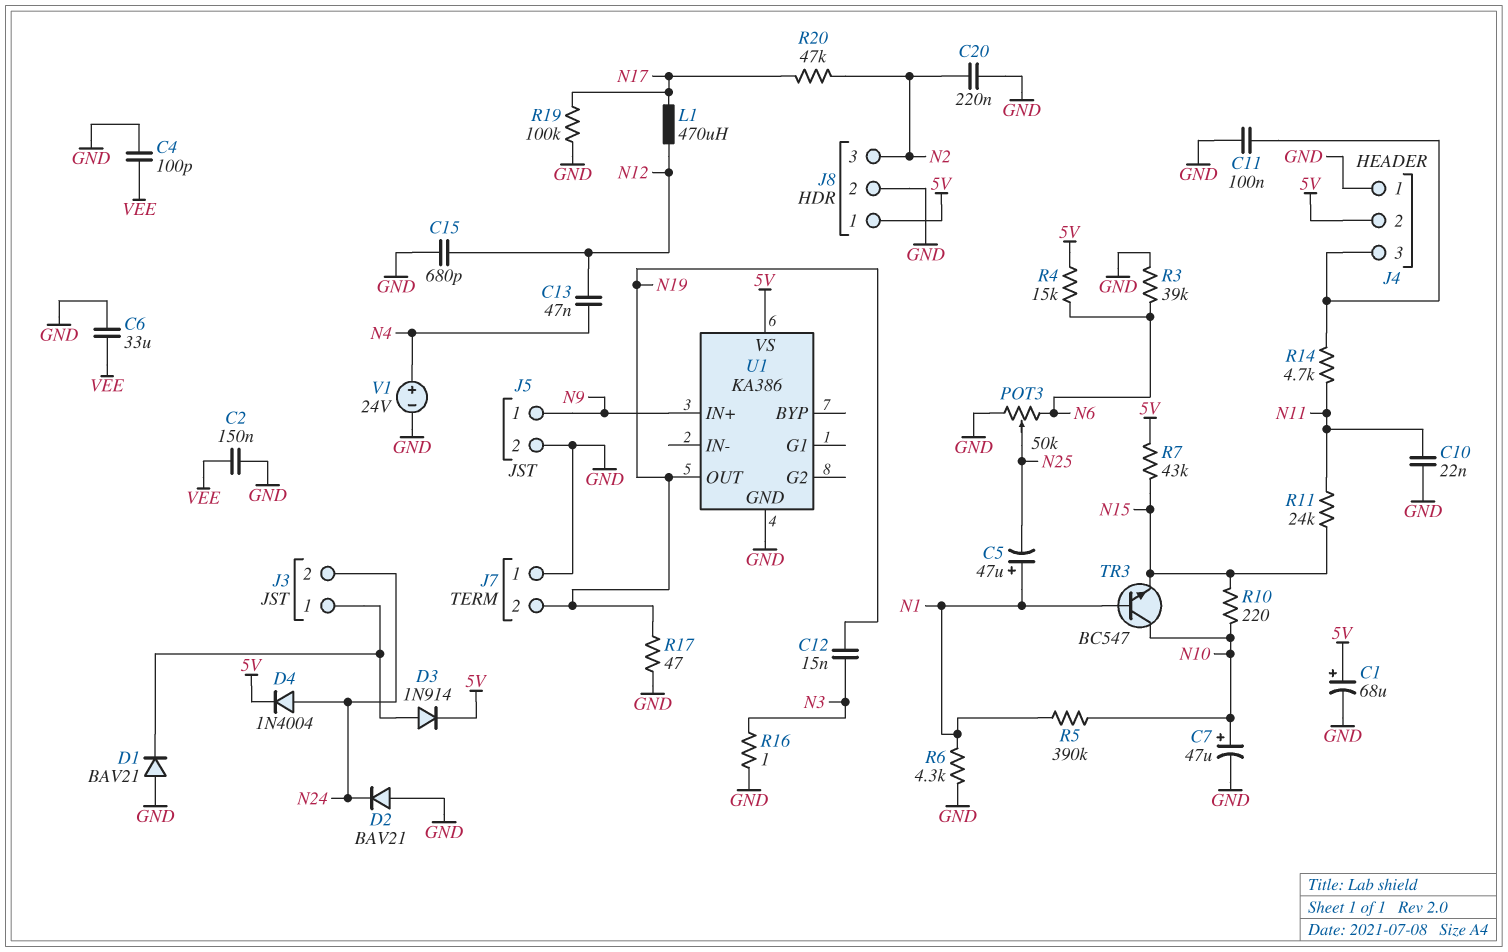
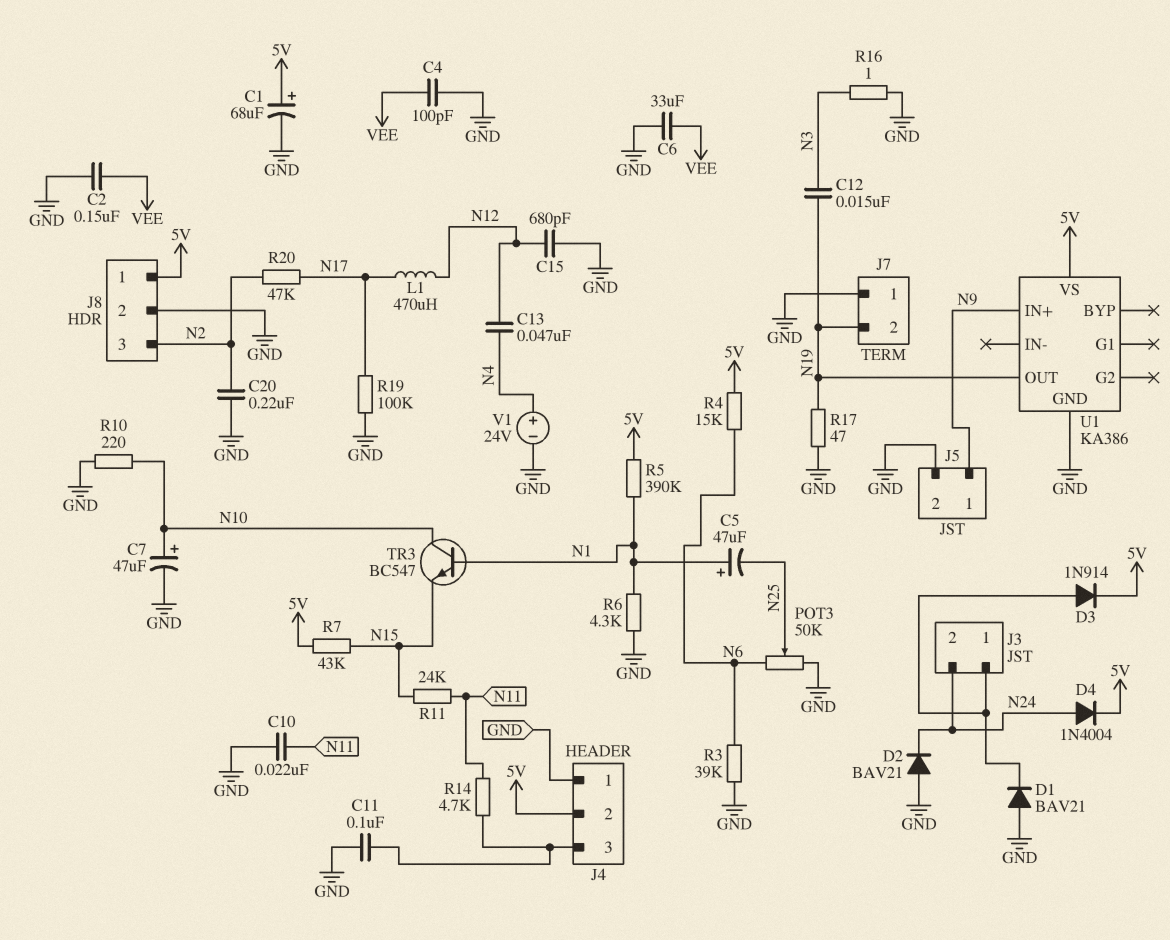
R5: 390k (N1, N10) -> 390k (5V, N1)
R10: 220 (N10, N15) -> 220 (GND, N10)

